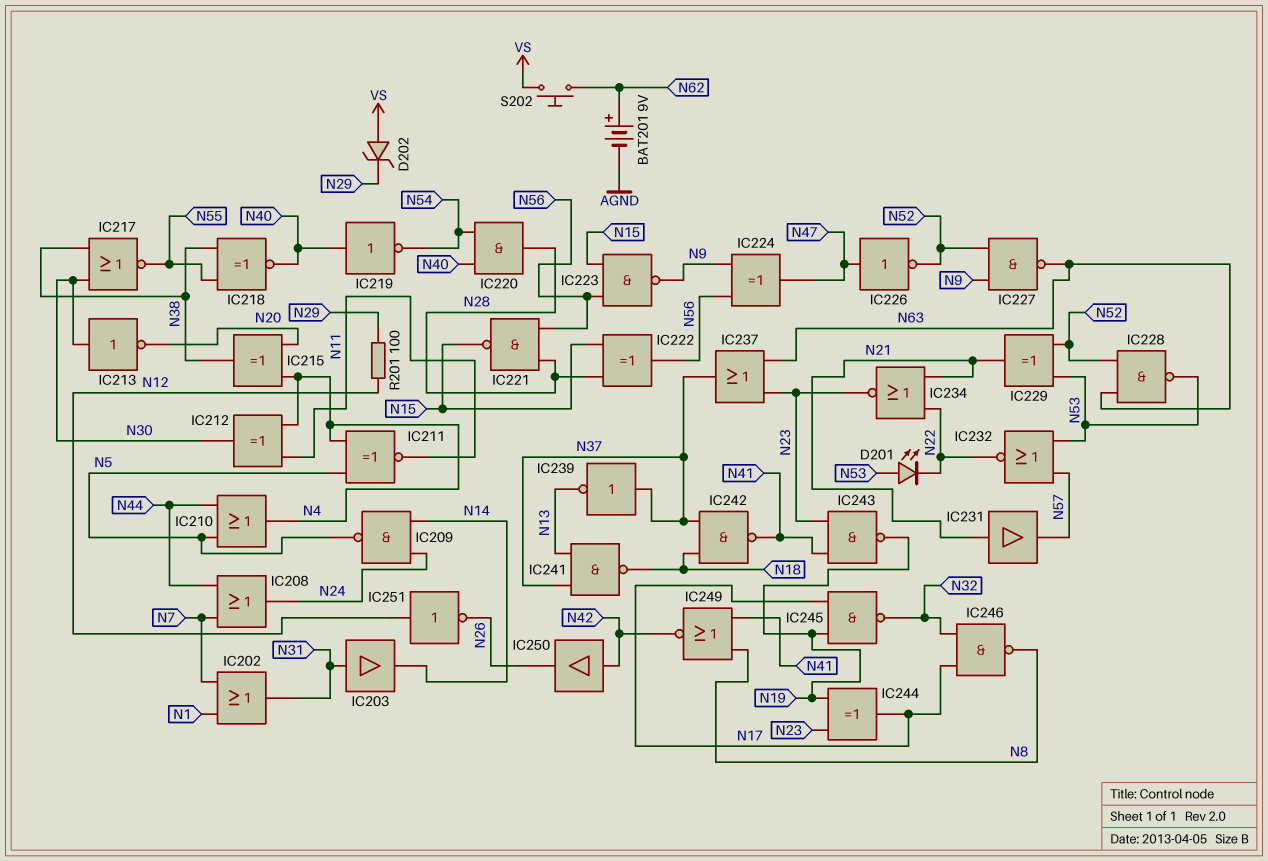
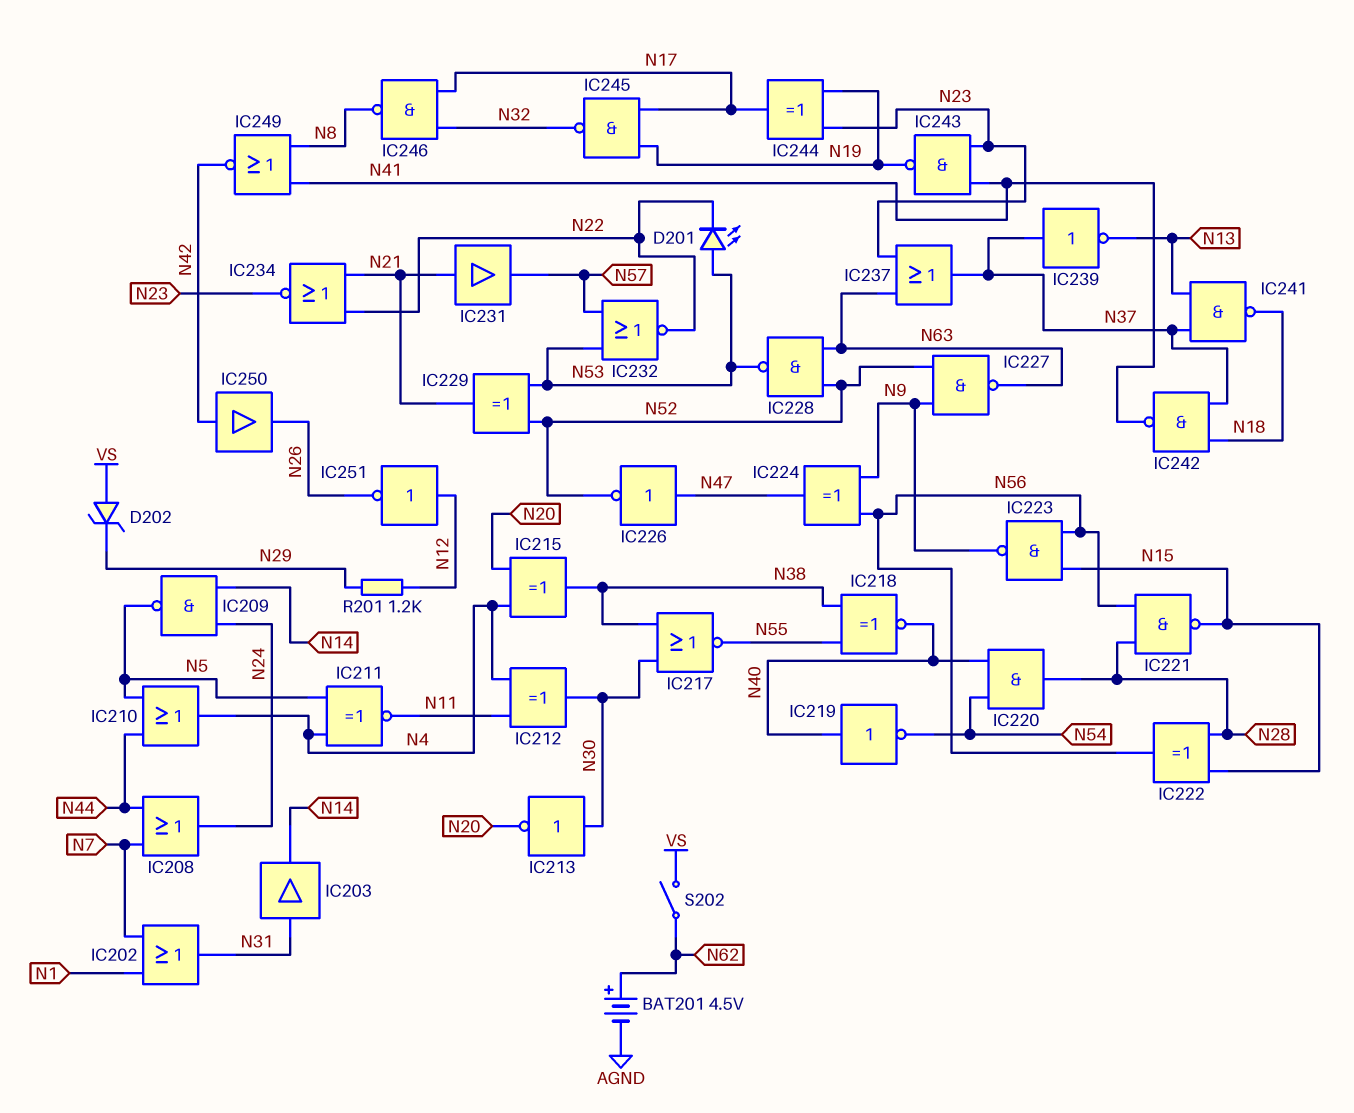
BAT201: 9V (plus N62, minus AGND) -> 4.5V (plus N62, minus AGND)
R201: 100 (N12, N29) -> 1.2k (N12, N29)
S202: button (N62, VS) -> switch (N62, VS)

